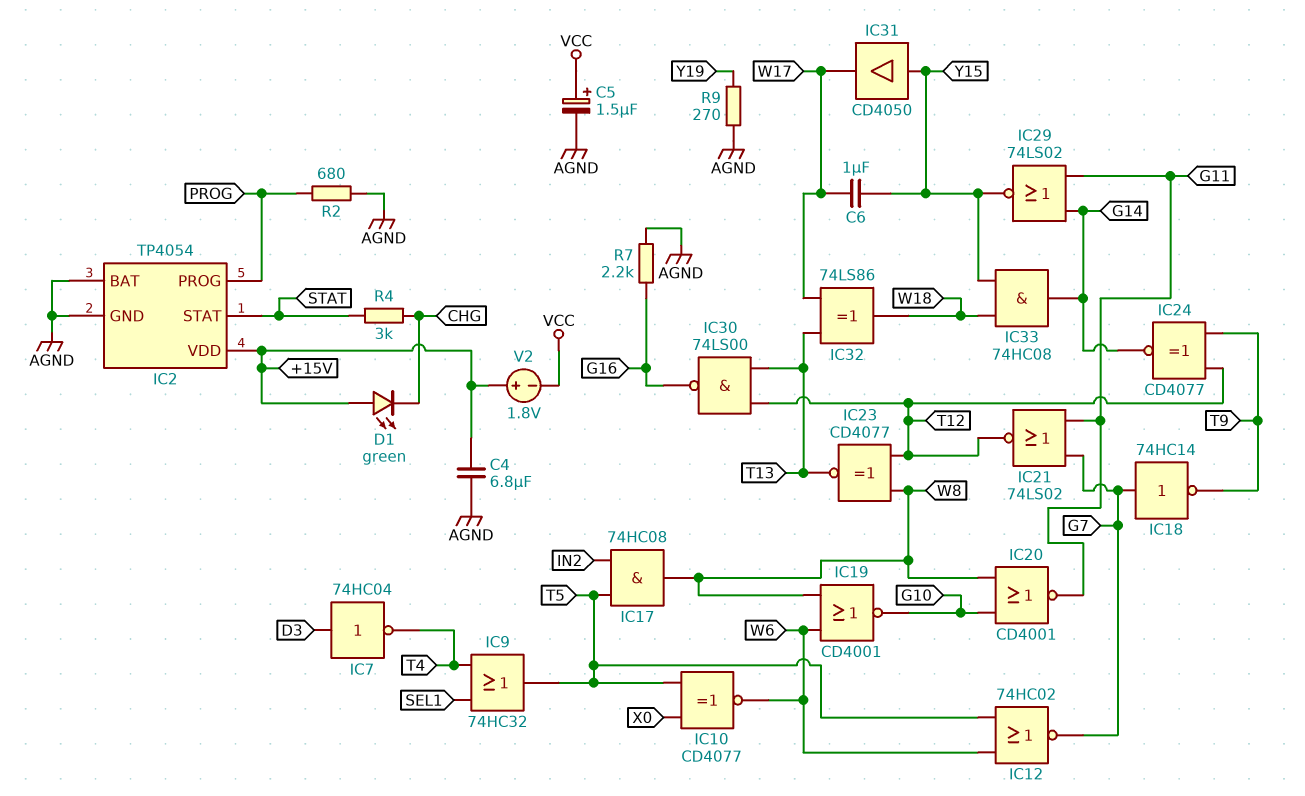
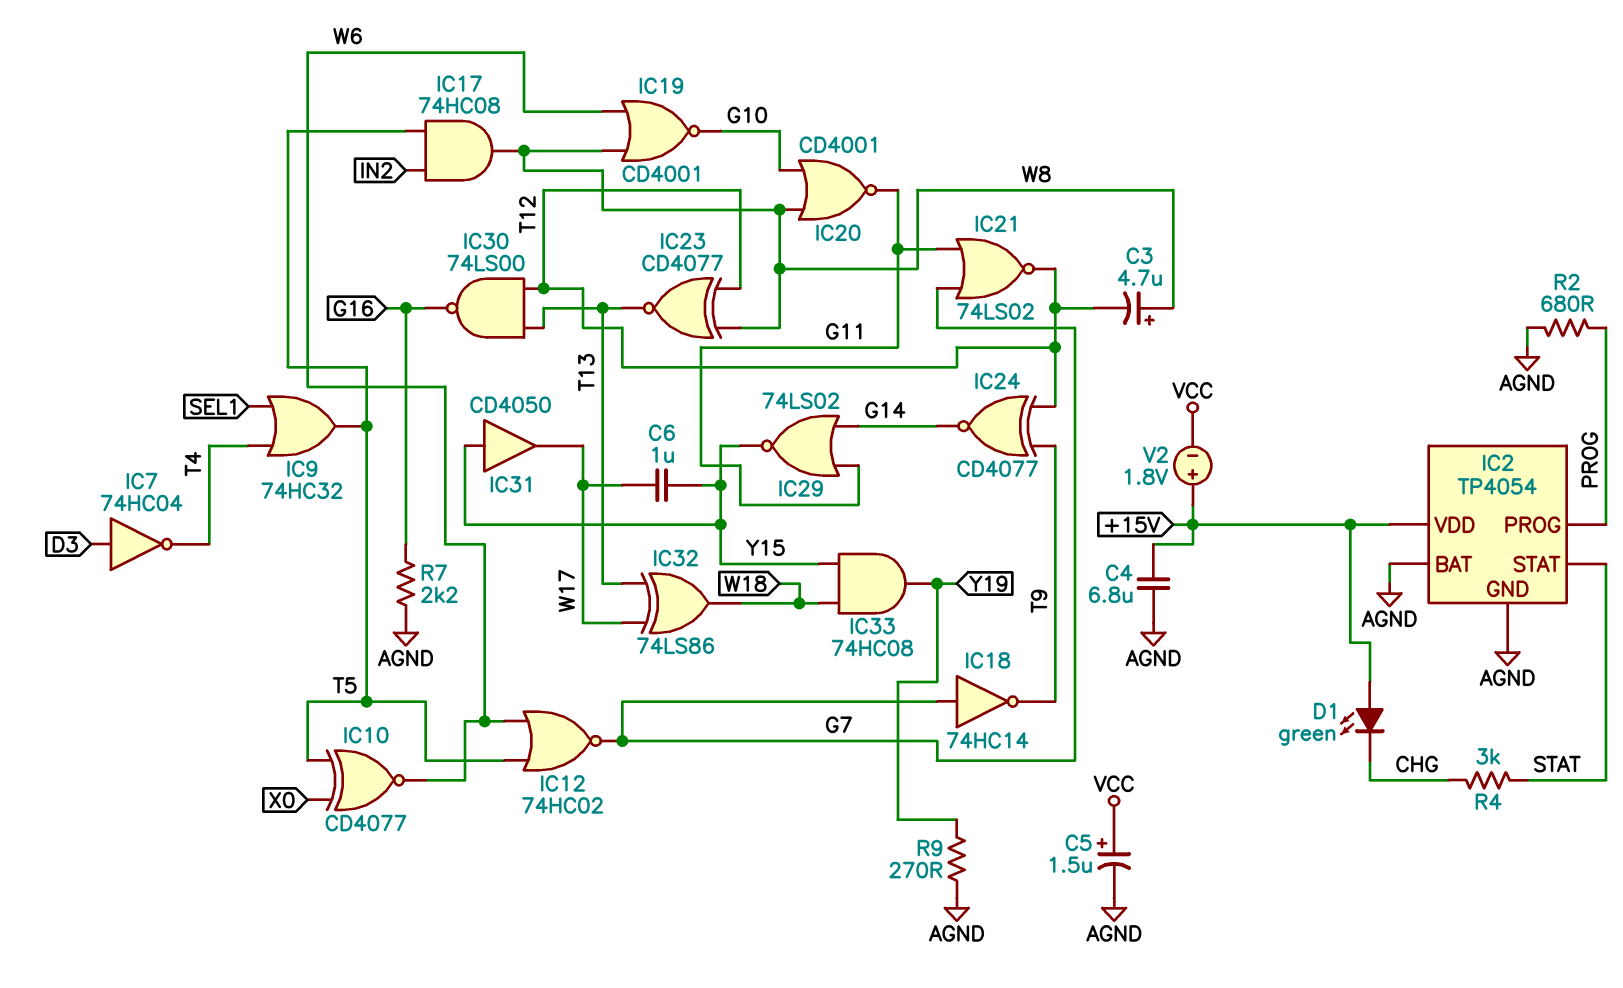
C3: none -> 4.7uF (plus W8, minus T12)
IC33: AND 74HC08 (in W18, in Y15, out G14) -> AND 74HC08 (in W18, in Y15, out Y19)

